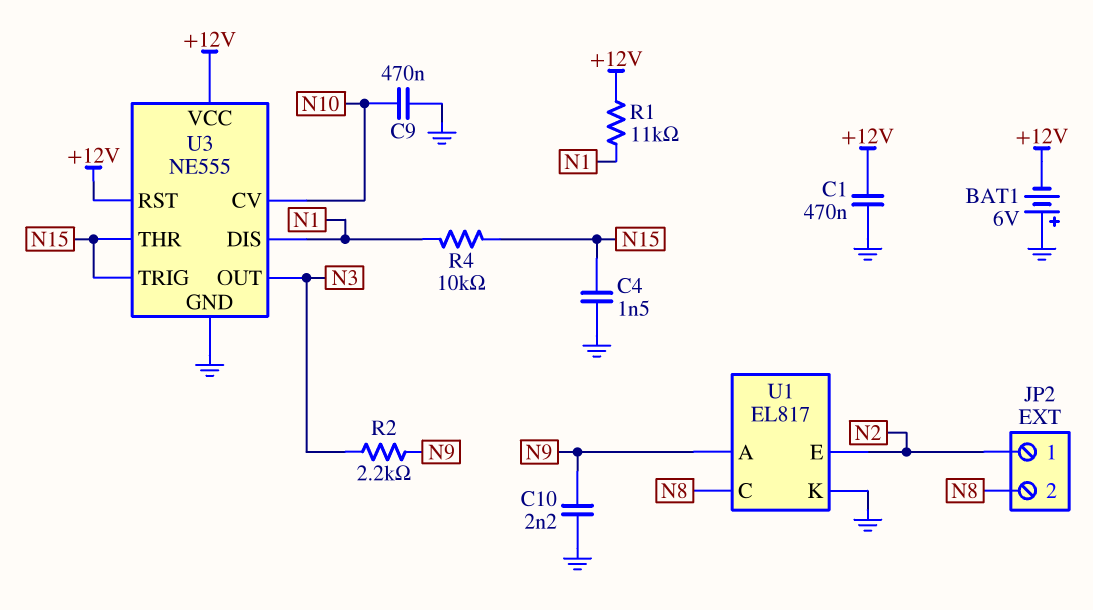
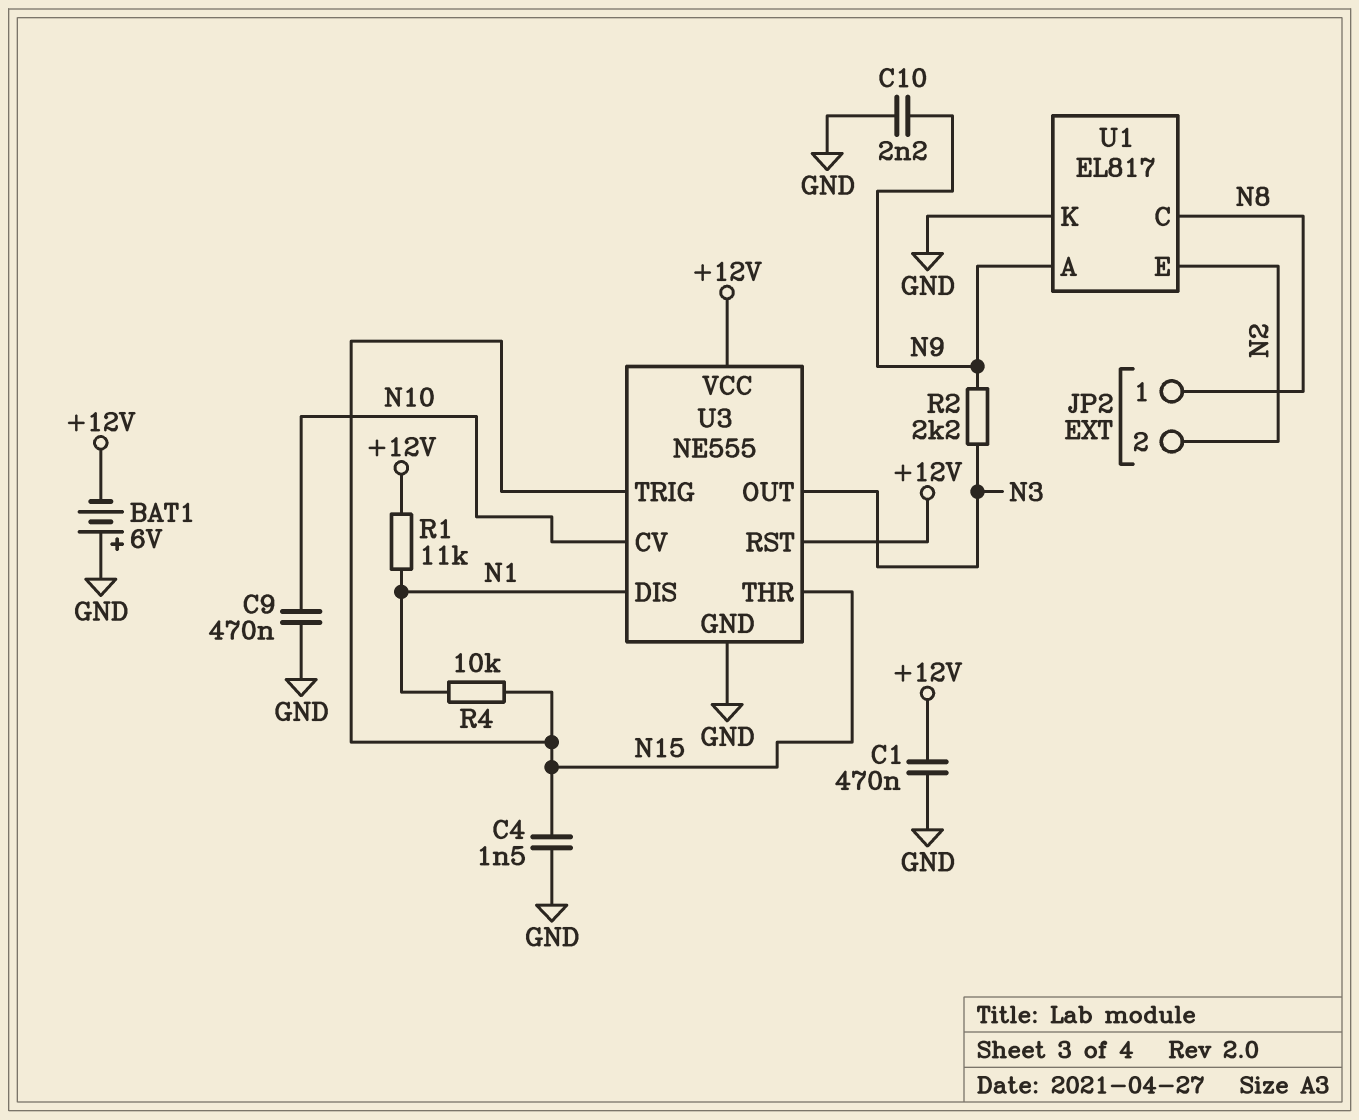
JP2 pin 1: N2 -> N8
JP2 pin 2: N8 -> N2

